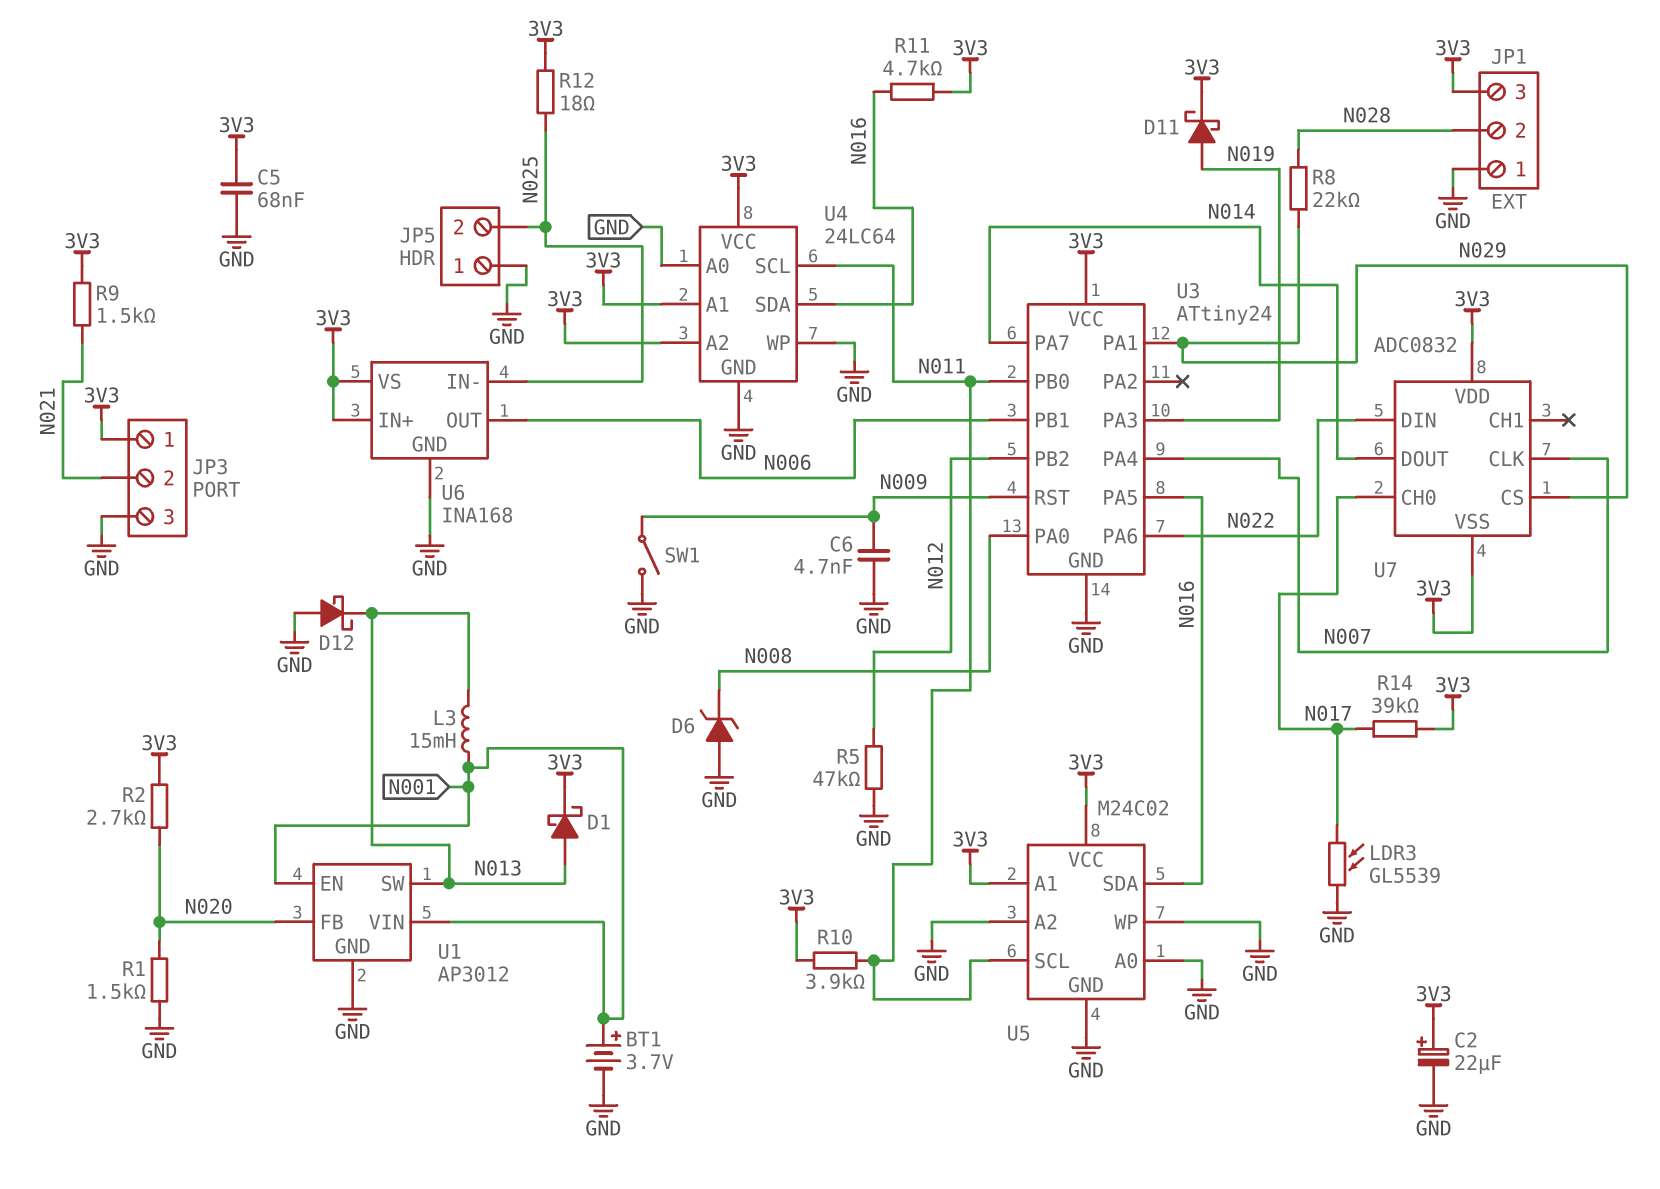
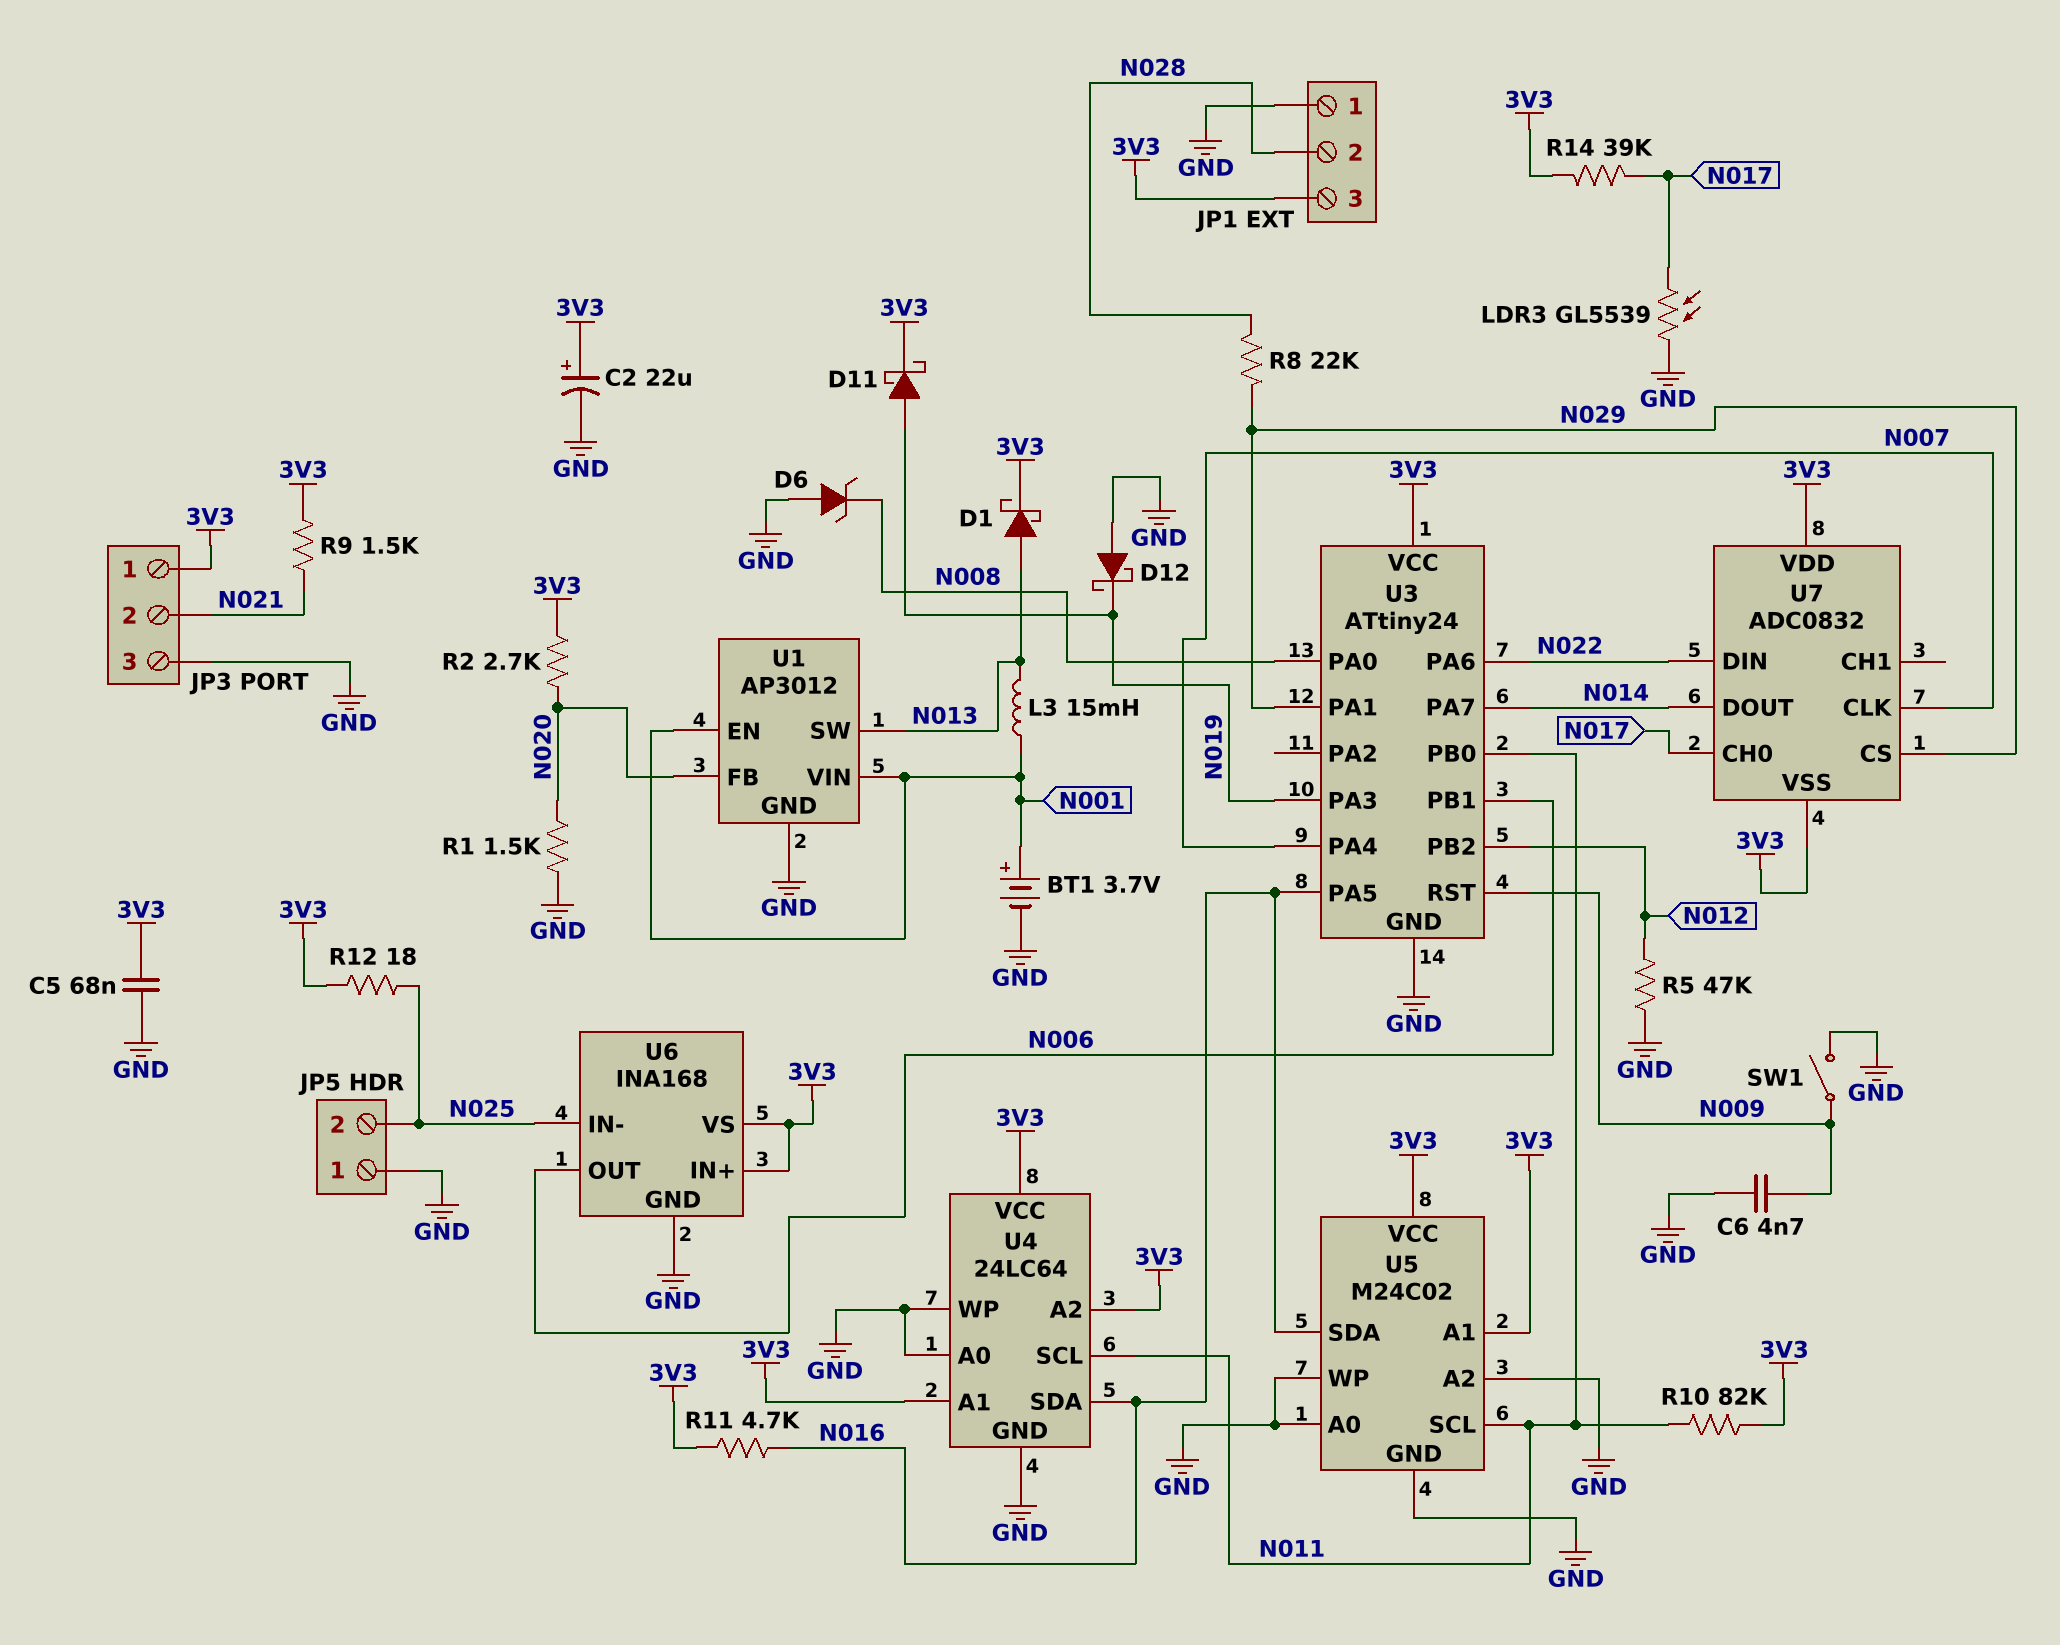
D12: schottky (A GND, K N013) -> schottky (A GND, K N019)
R10: 3.9k (3V3, N011) -> 82k (3V3, N011)

